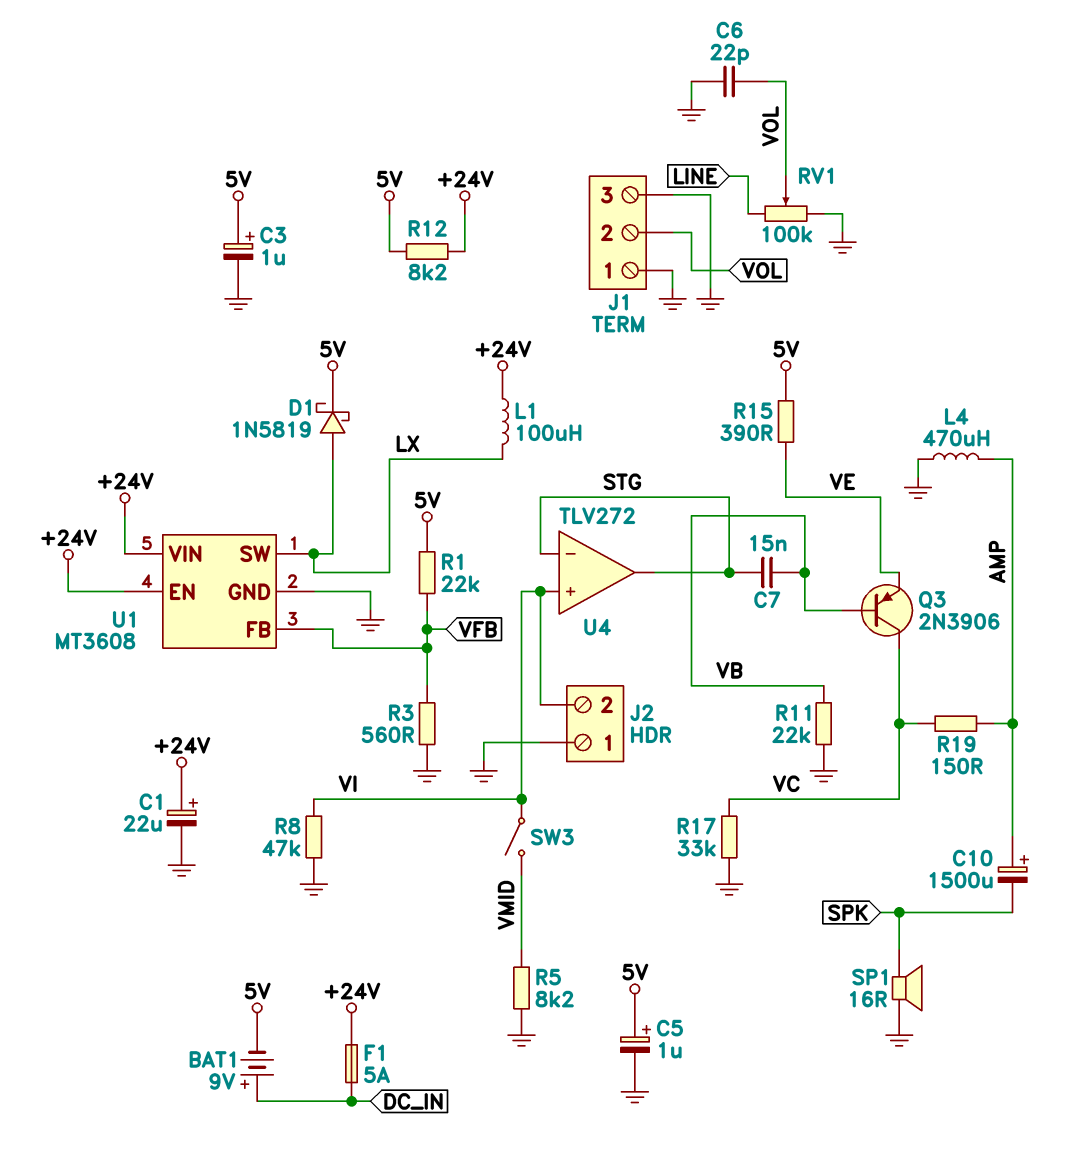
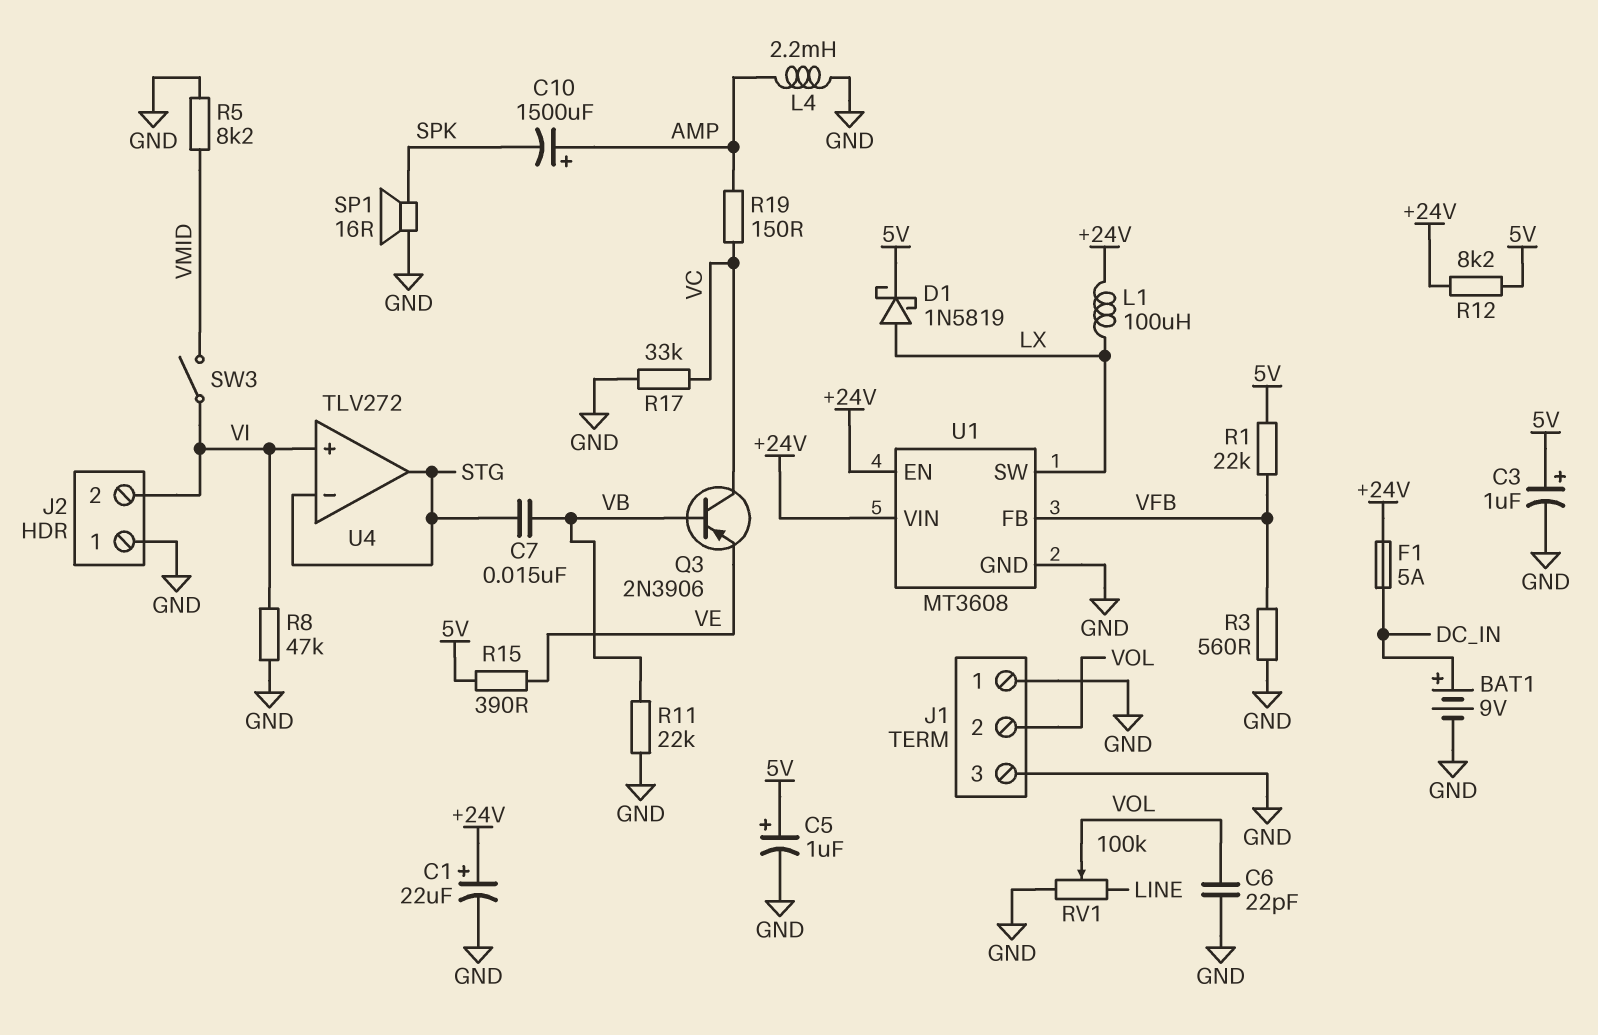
BAT1: 9V (plus DC_IN, minus 5V) -> 9V (plus DC_IN, minus GND)
L4: 470uH (AMP, GND) -> 2.2mH (AMP, GND)

